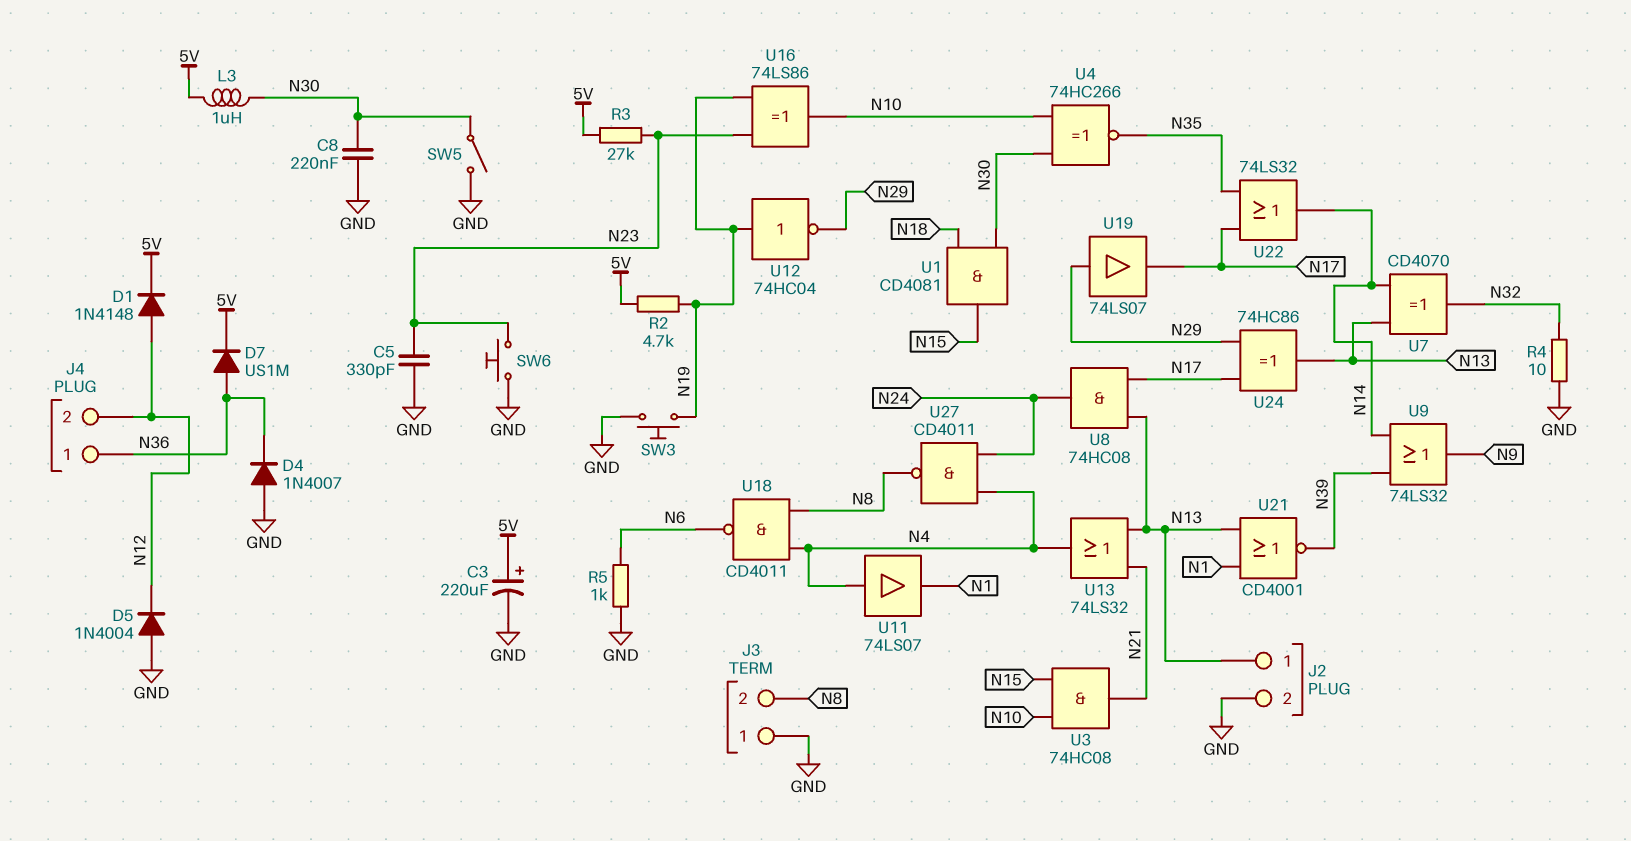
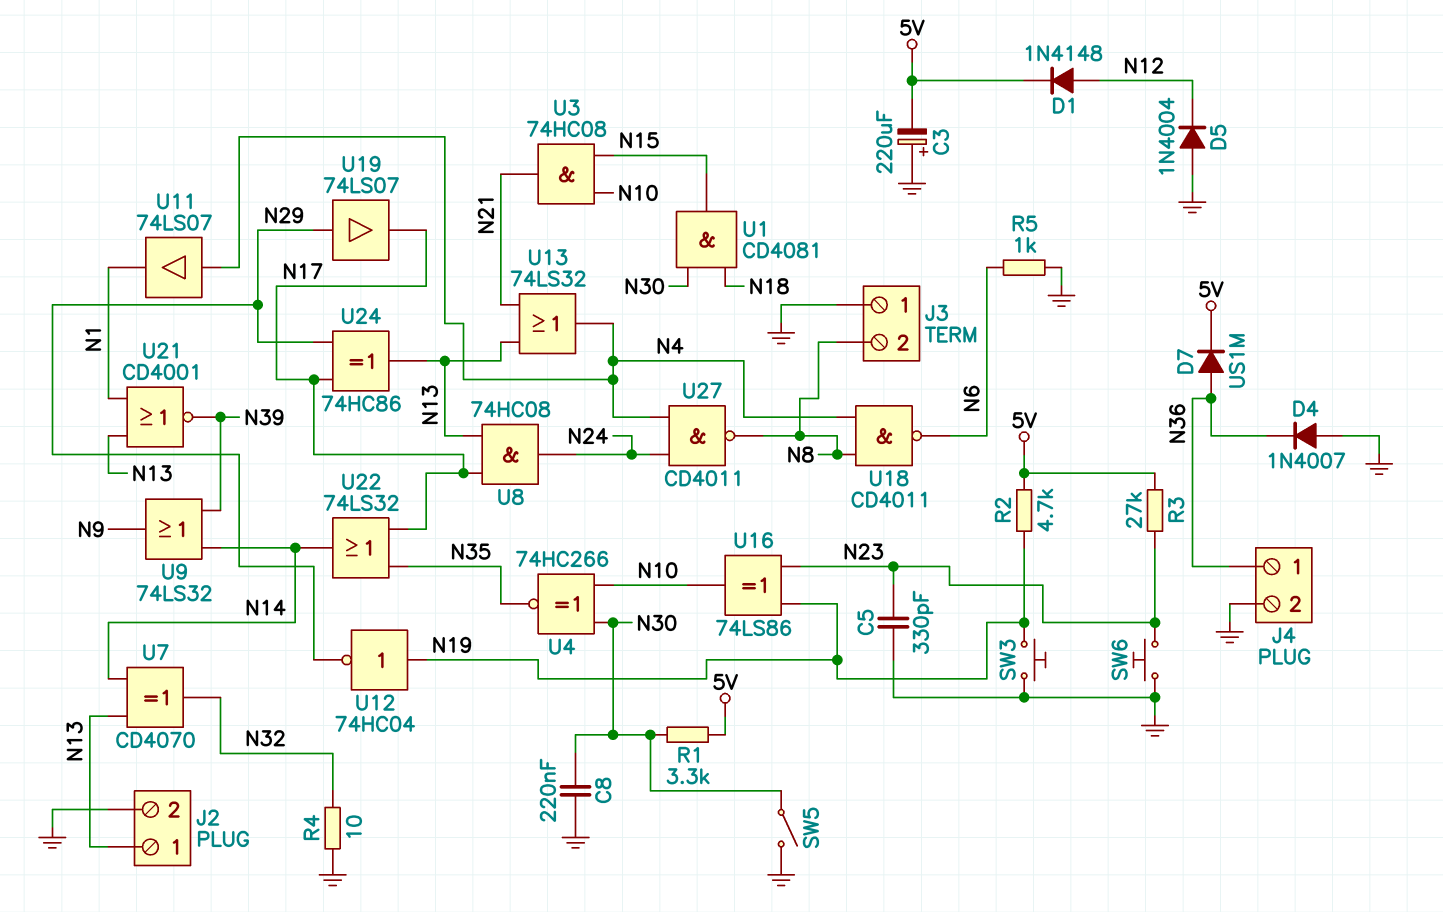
C3: 220uF (plus 5V, minus GND) -> 220uF (plus GND, minus 5V)
J4 pin 2: N12 -> GND
L3: 1uH (5V, N30) -> none
R1: none -> 3.3k (5V, N30)

